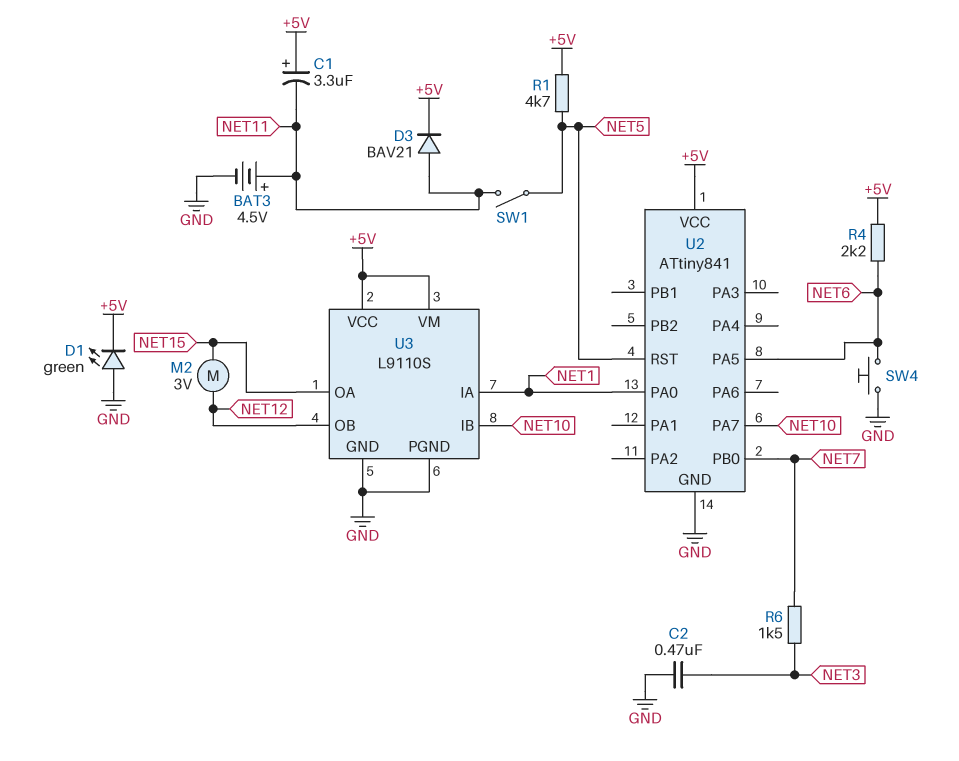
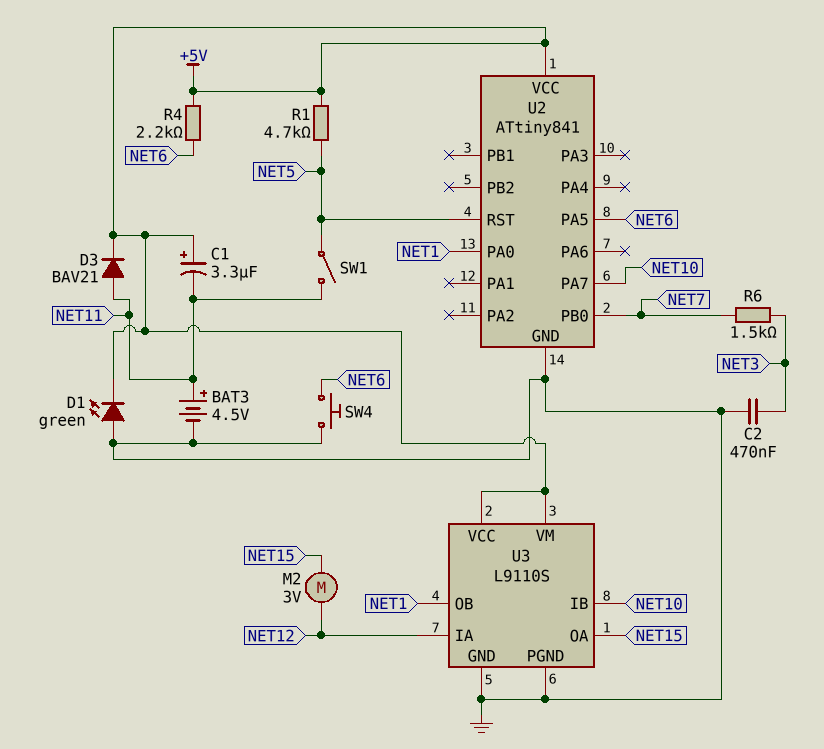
U3 pin IA: NET1 -> NET12
U3 pin OB: NET12 -> NET1

